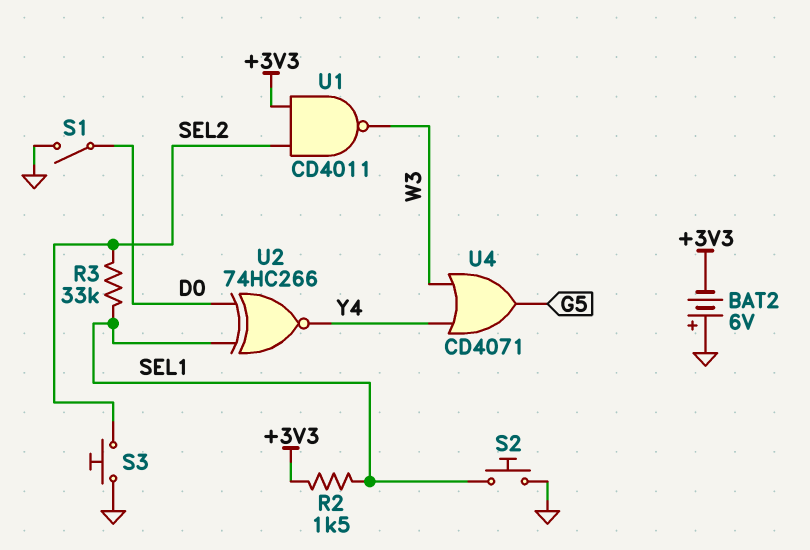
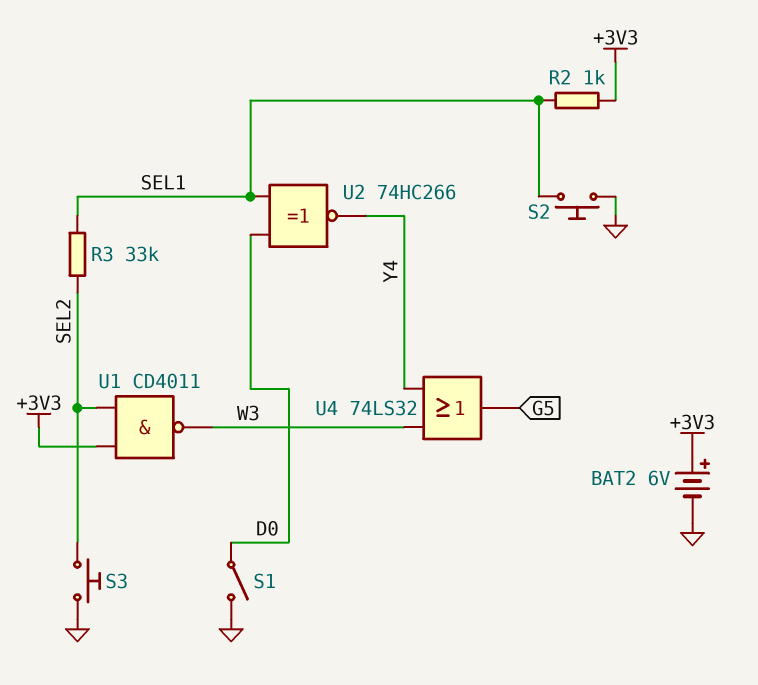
BAT2: 6V (plus GND, minus +3V3) -> 6V (plus +3V3, minus GND)
R2: 1.5k (+3V3, SEL1) -> 1k (+3V3, SEL1)
U4: OR CD4071 (in W3, in Y4, out G5) -> OR 74LS32 (in W3, in Y4, out G5)

